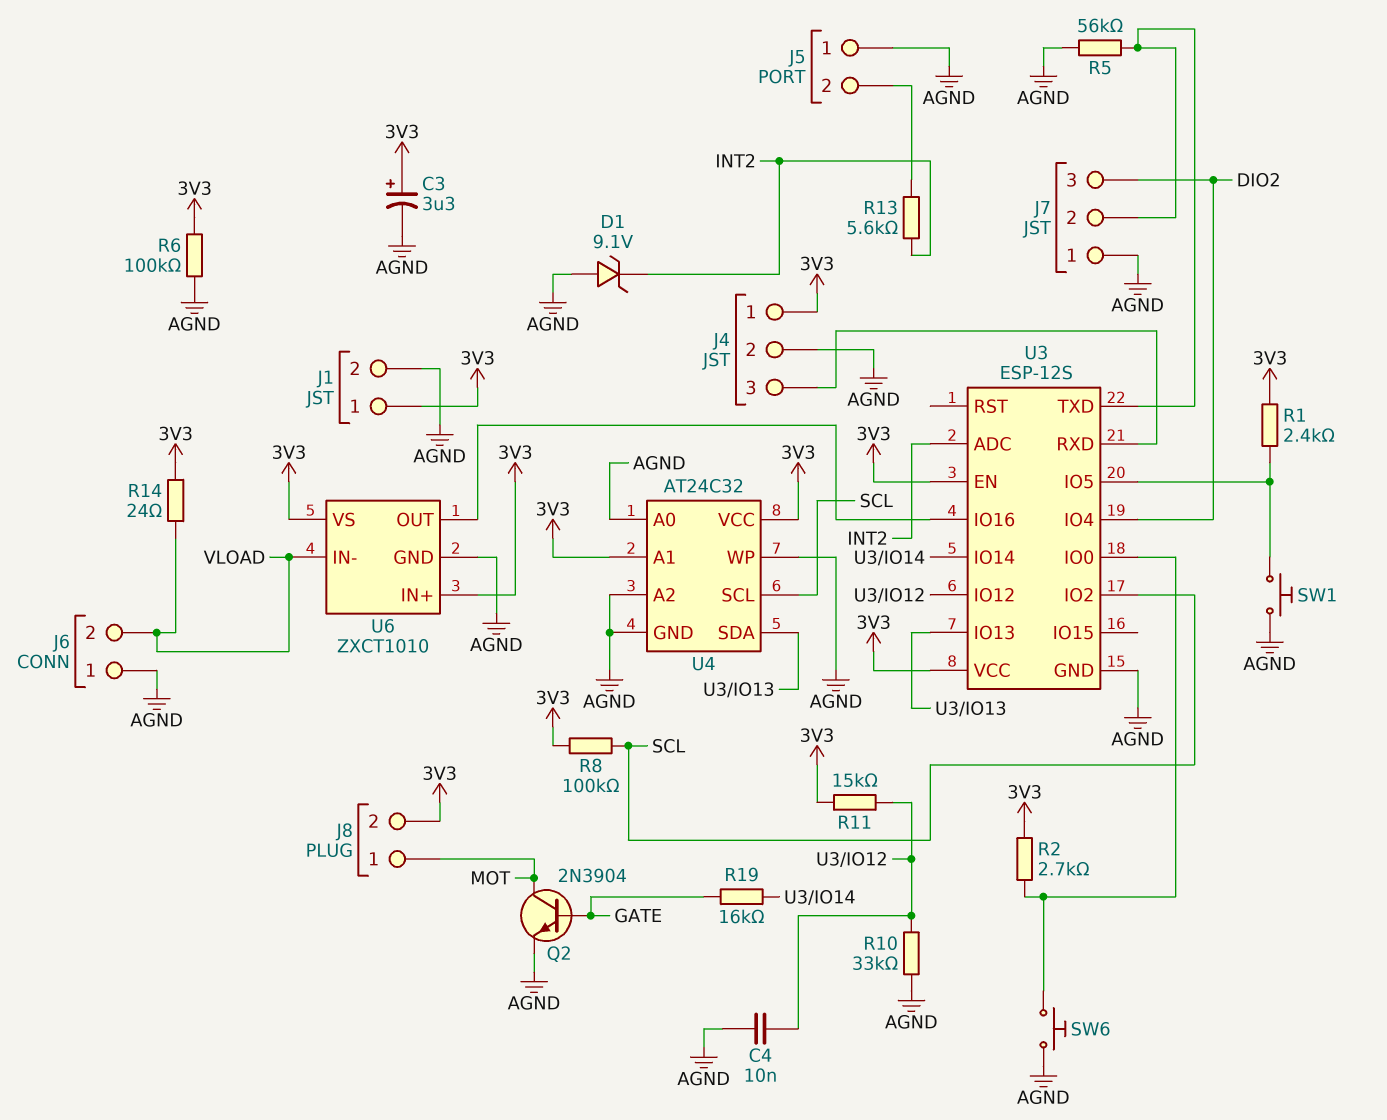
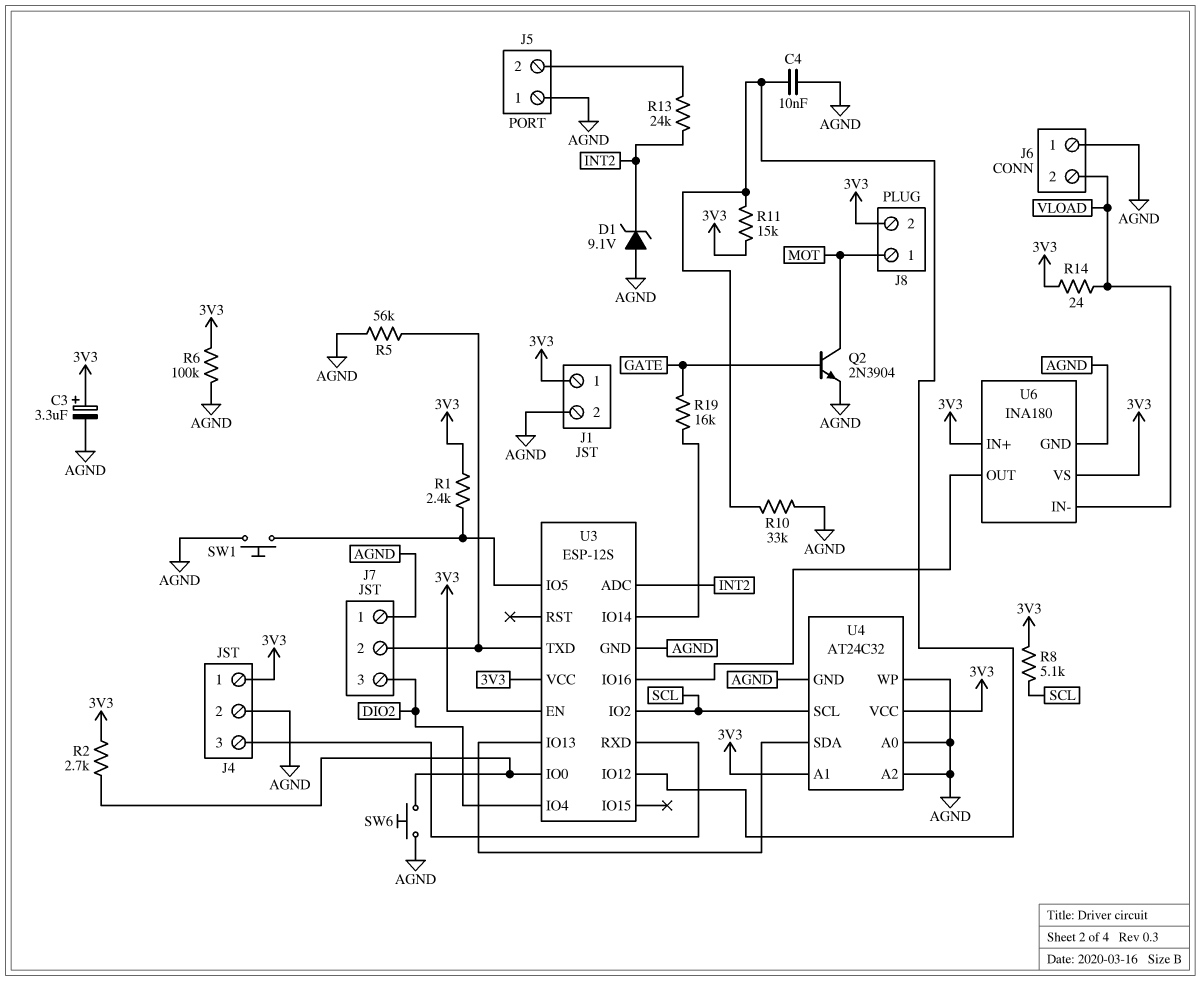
R8: 100k (3V3, SCL) -> 5.1k (3V3, SCL)
R13: 5.6k (INT2, J5/2) -> 24k (INT2, J5/2)
U6: ZXCT1010 -> INA180

